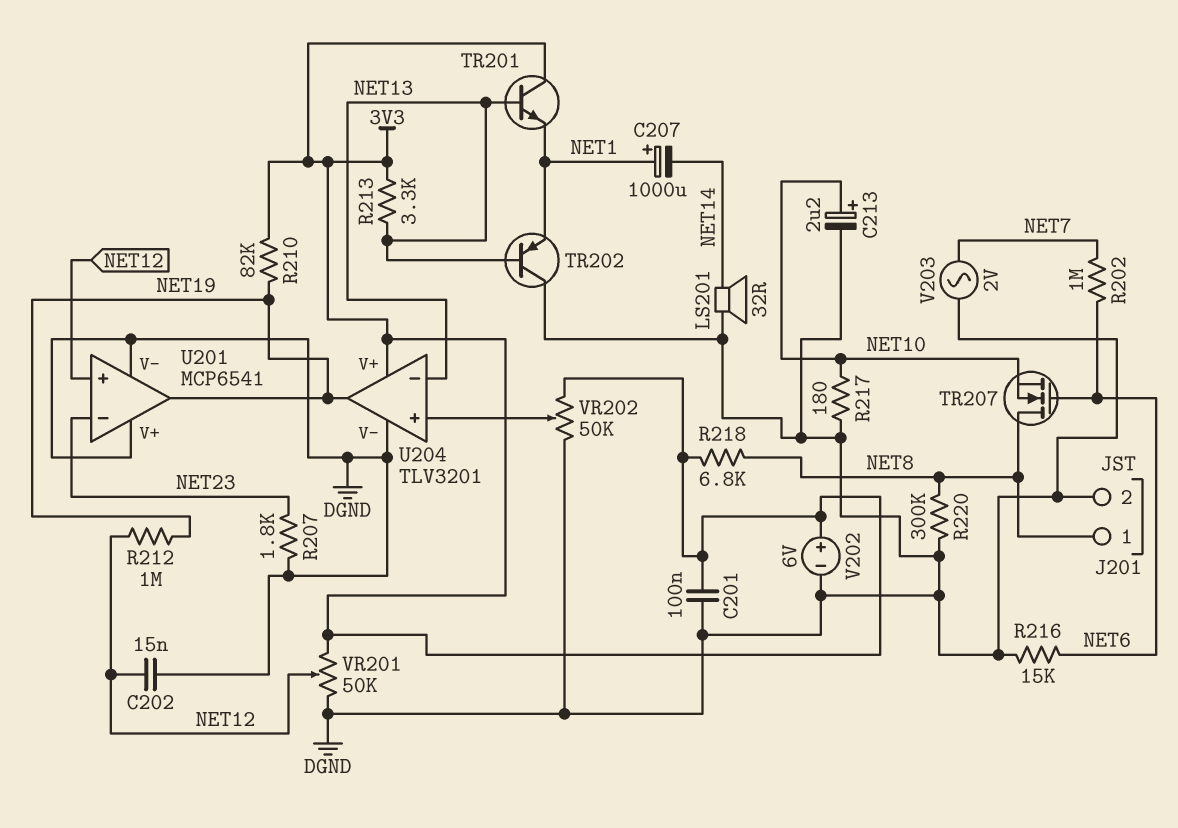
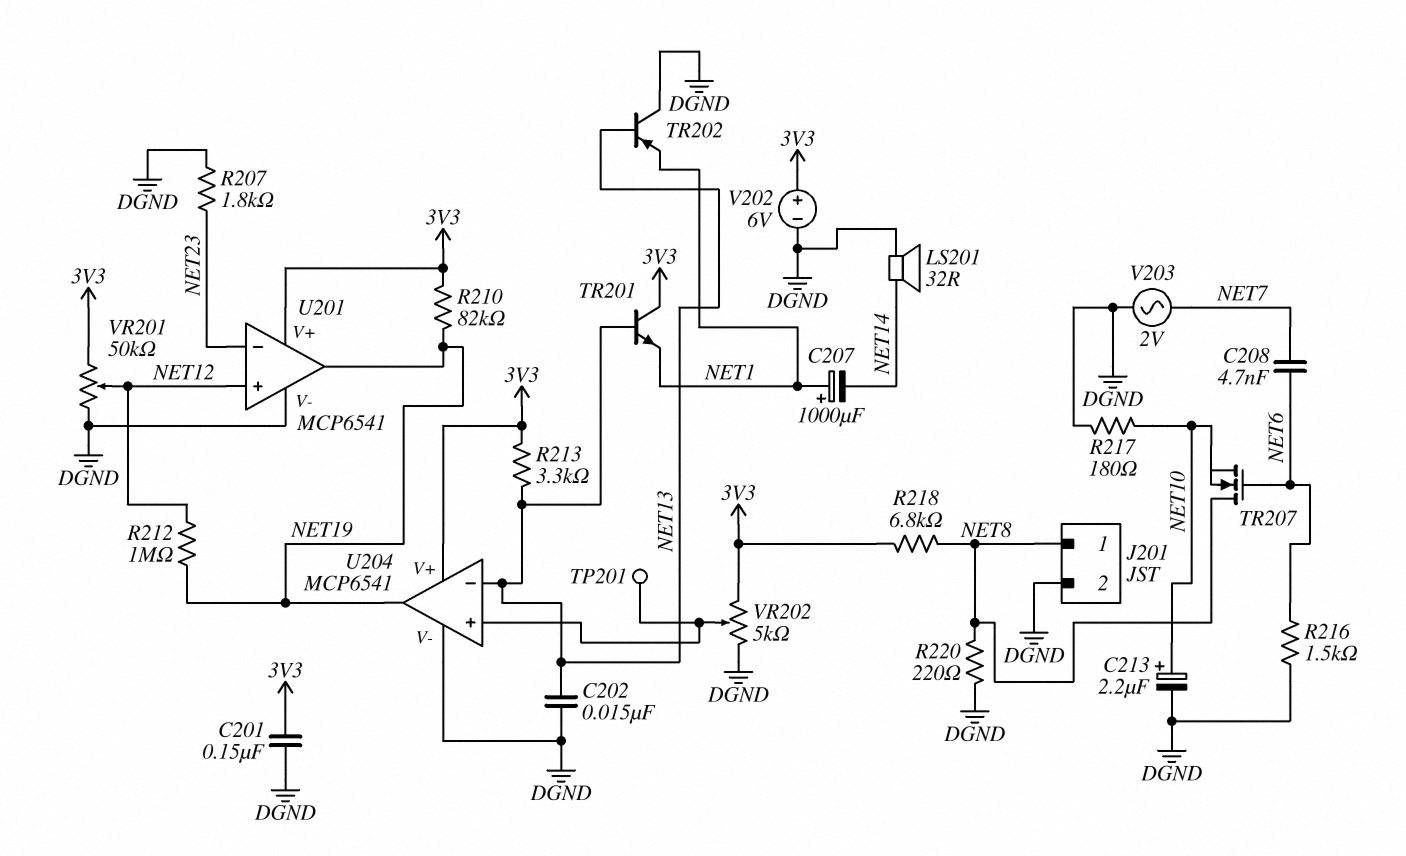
C201: 100nF (3V3, DGND) -> 150nF (3V3, DGND)
C202: 15nF (DGND, NET12) -> 15nF (DGND, NET13)
C208: none -> 4.7nF (NET6, NET7)
R202: 1M (NET6, NET7) -> none
R216: 15k (DGND, NET6) -> 1.5k (DGND, NET6)
R220: 300k (DGND, NET8) -> 220 (DGND, NET8)
TP201: none -> test point (U204/in+)
U201 pin V+: DGND -> 3V3
U204: TLV3201 -> MCP6541
VR202: 50k (3V3, DGND, wiper U204/in+) -> 5k (3V3, DGND, wiper U204/in+)

